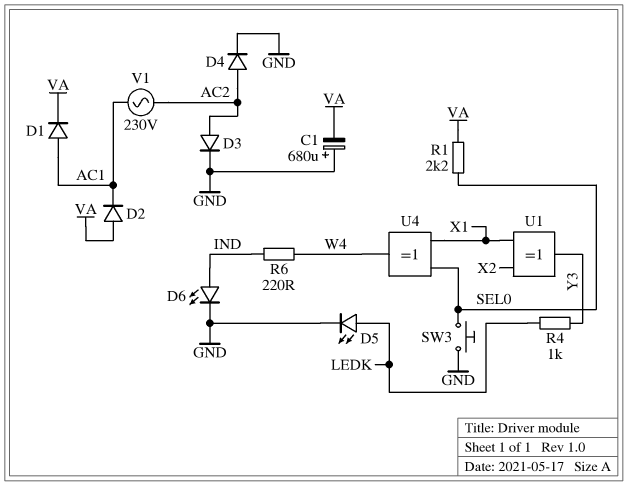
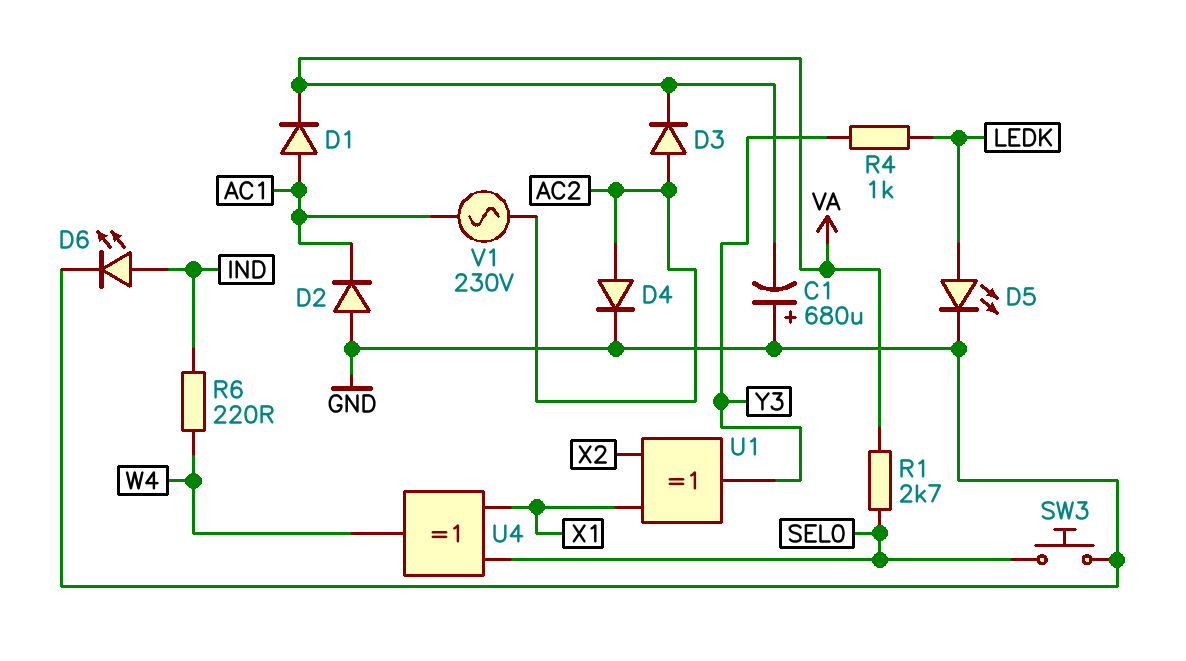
D2: diode (A VA, K AC1) -> diode (A GND, K AC1)
D3: diode (A AC2, K GND) -> diode (A AC2, K VA)
R1: 2.2k (SEL0, VA) -> 2.7k (SEL0, VA)

